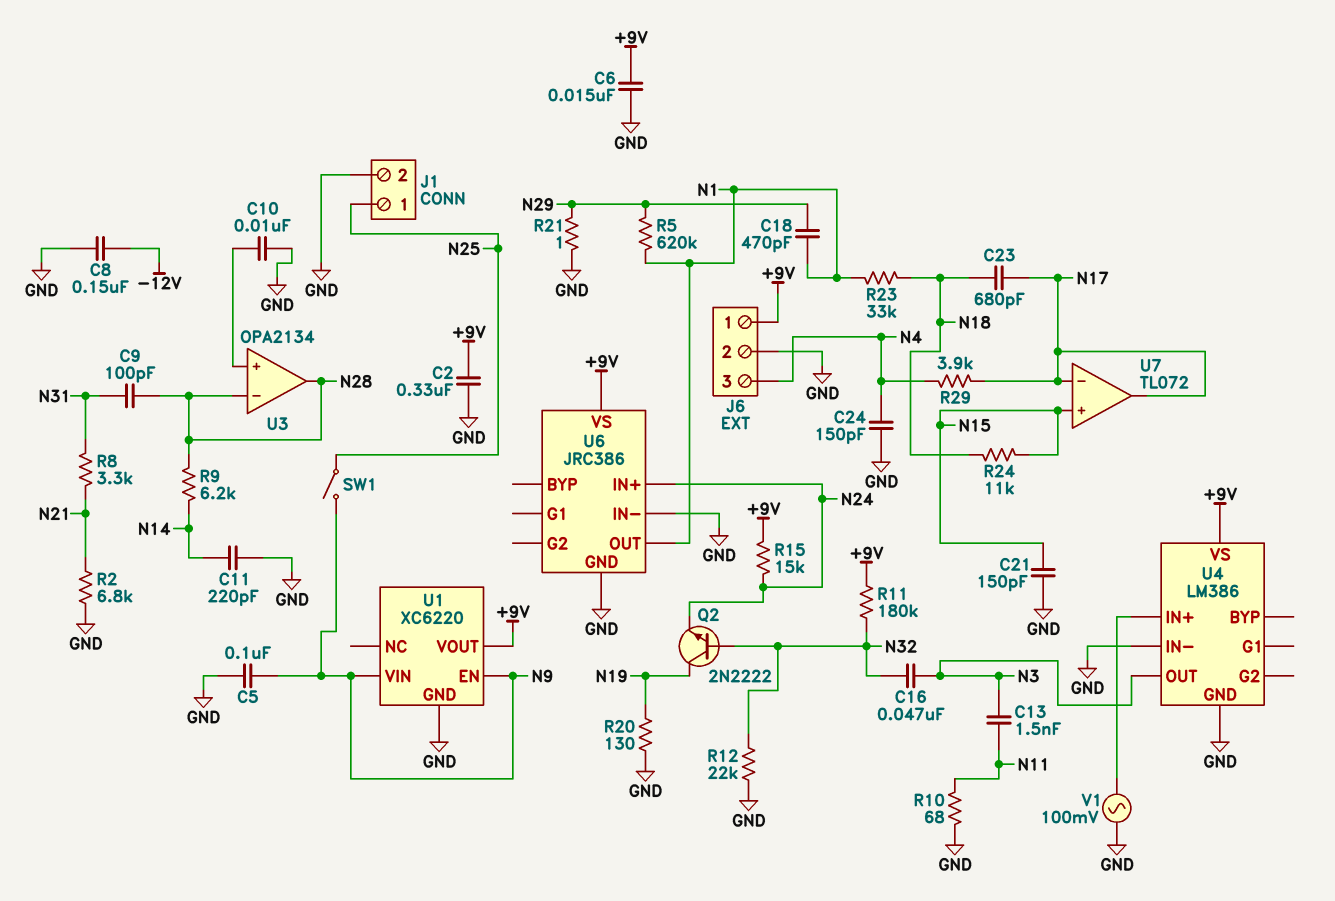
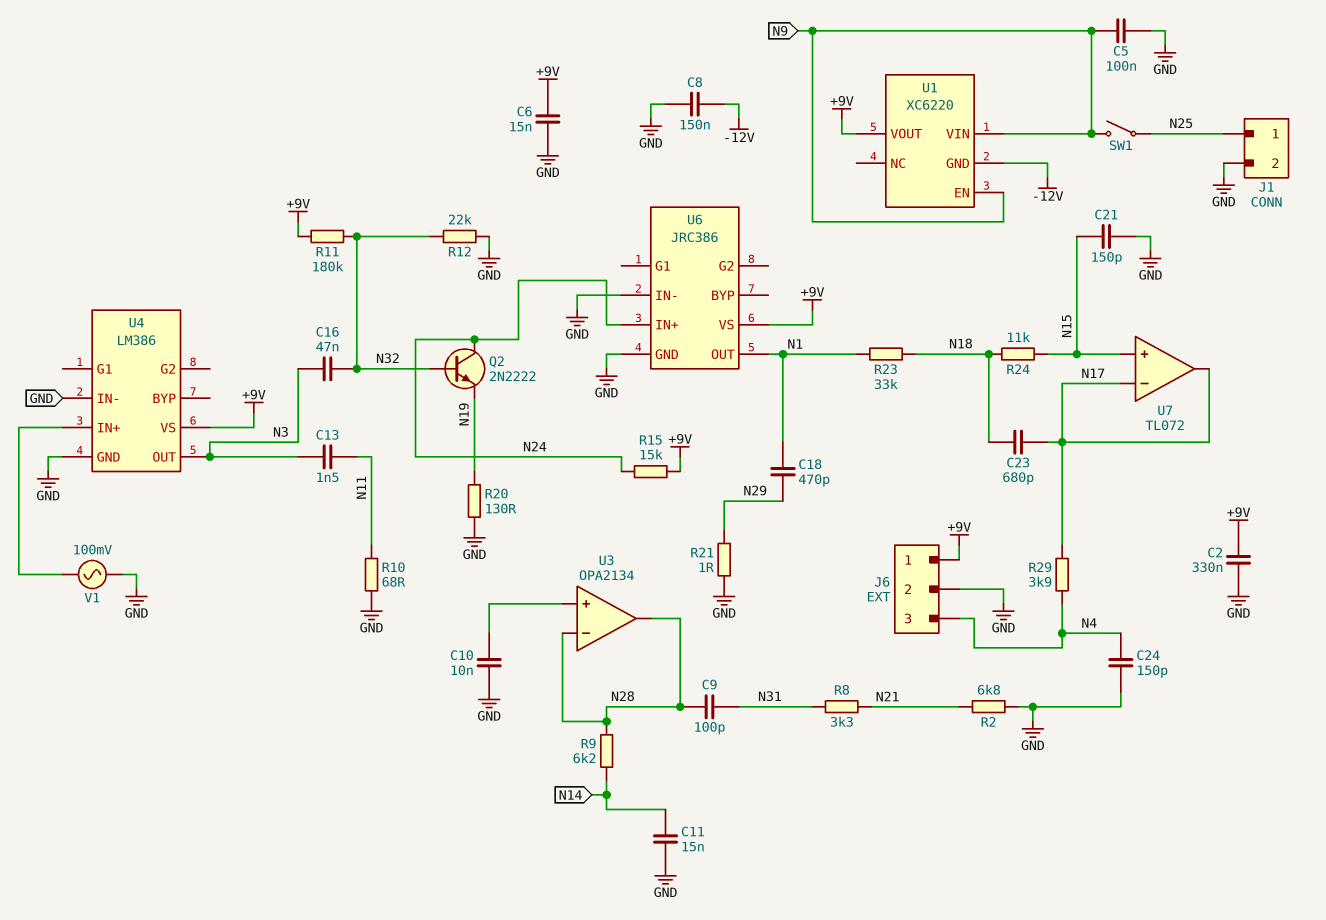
C11: 220pF (GND, N14) -> 15nF (GND, N14)
Q2: NPN 2N2222 (B N32, C N19, E N24) -> NPN 2N2222 (B N32, C N24, E N19)
R5: 620k (N1, N29) -> none
U1 pin GND: GND -> -12V

